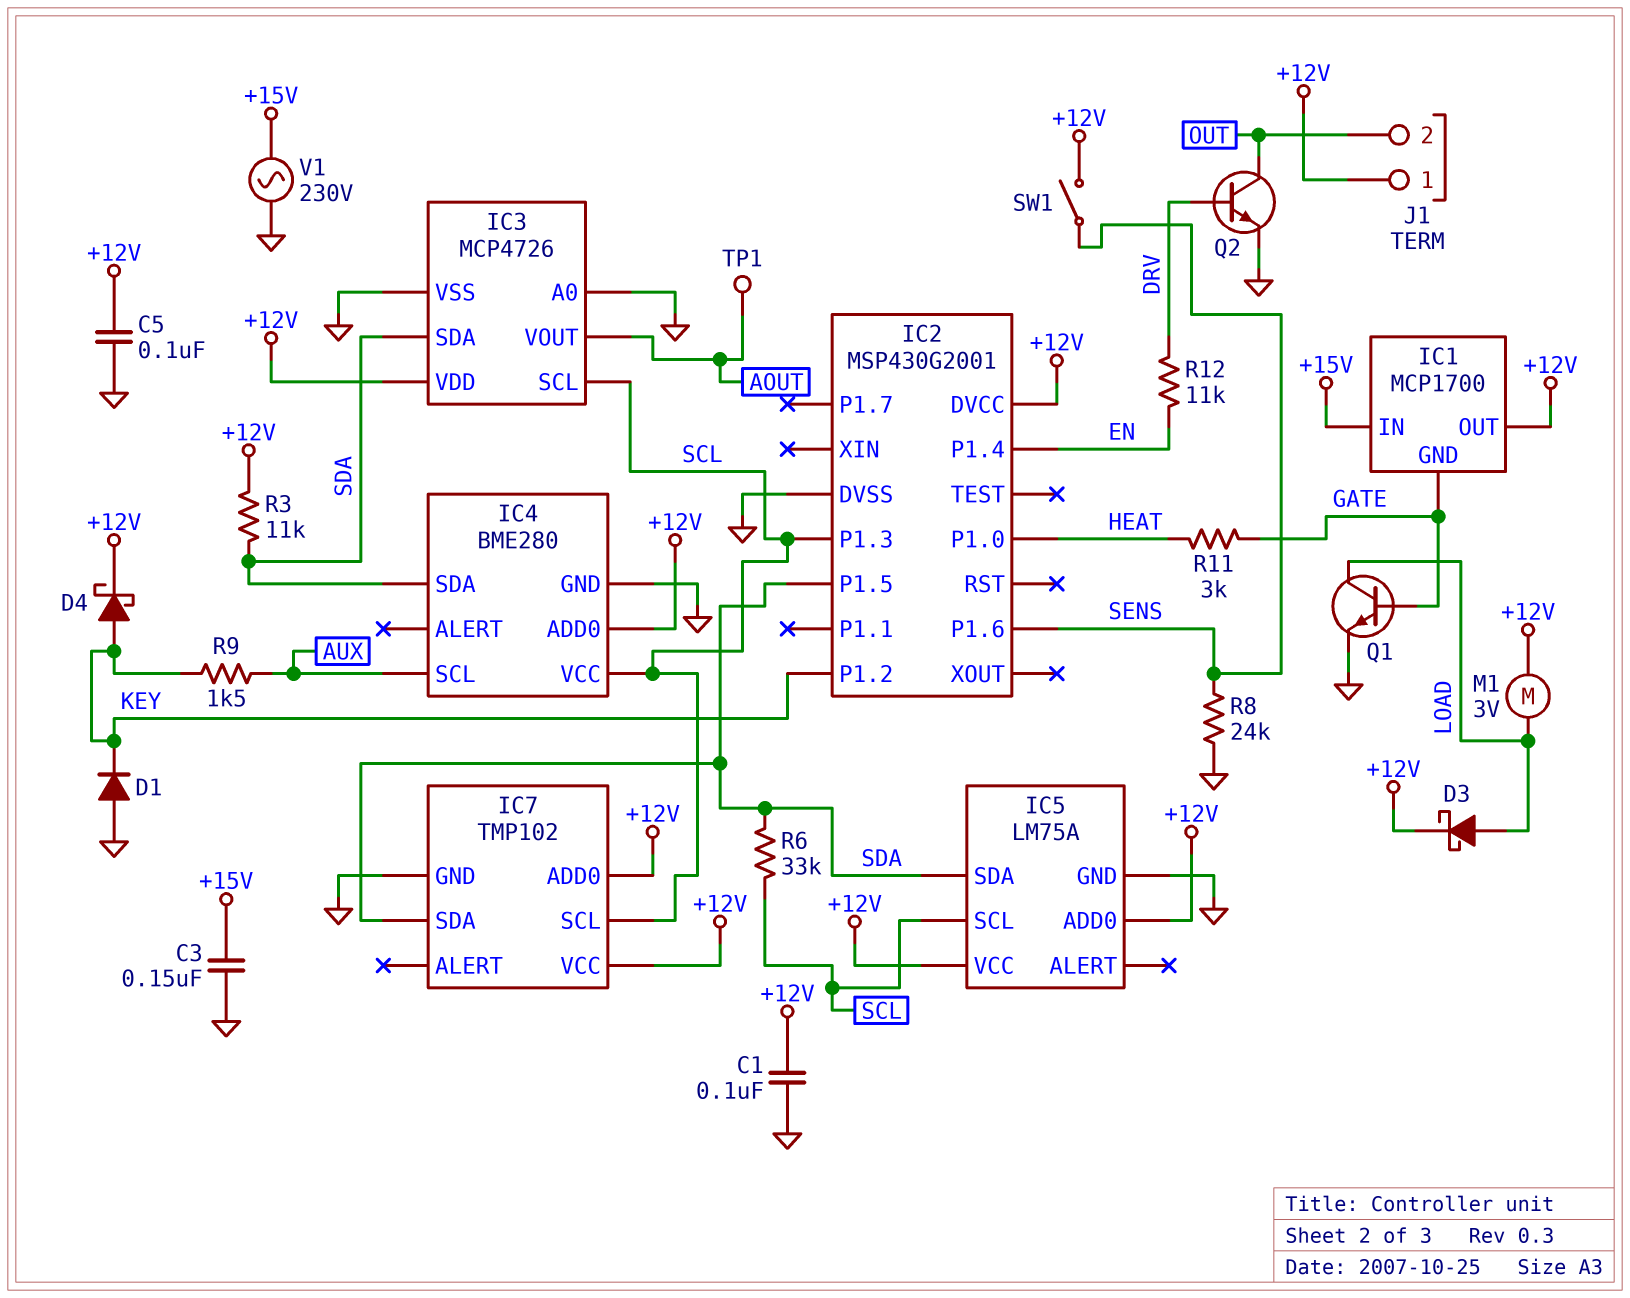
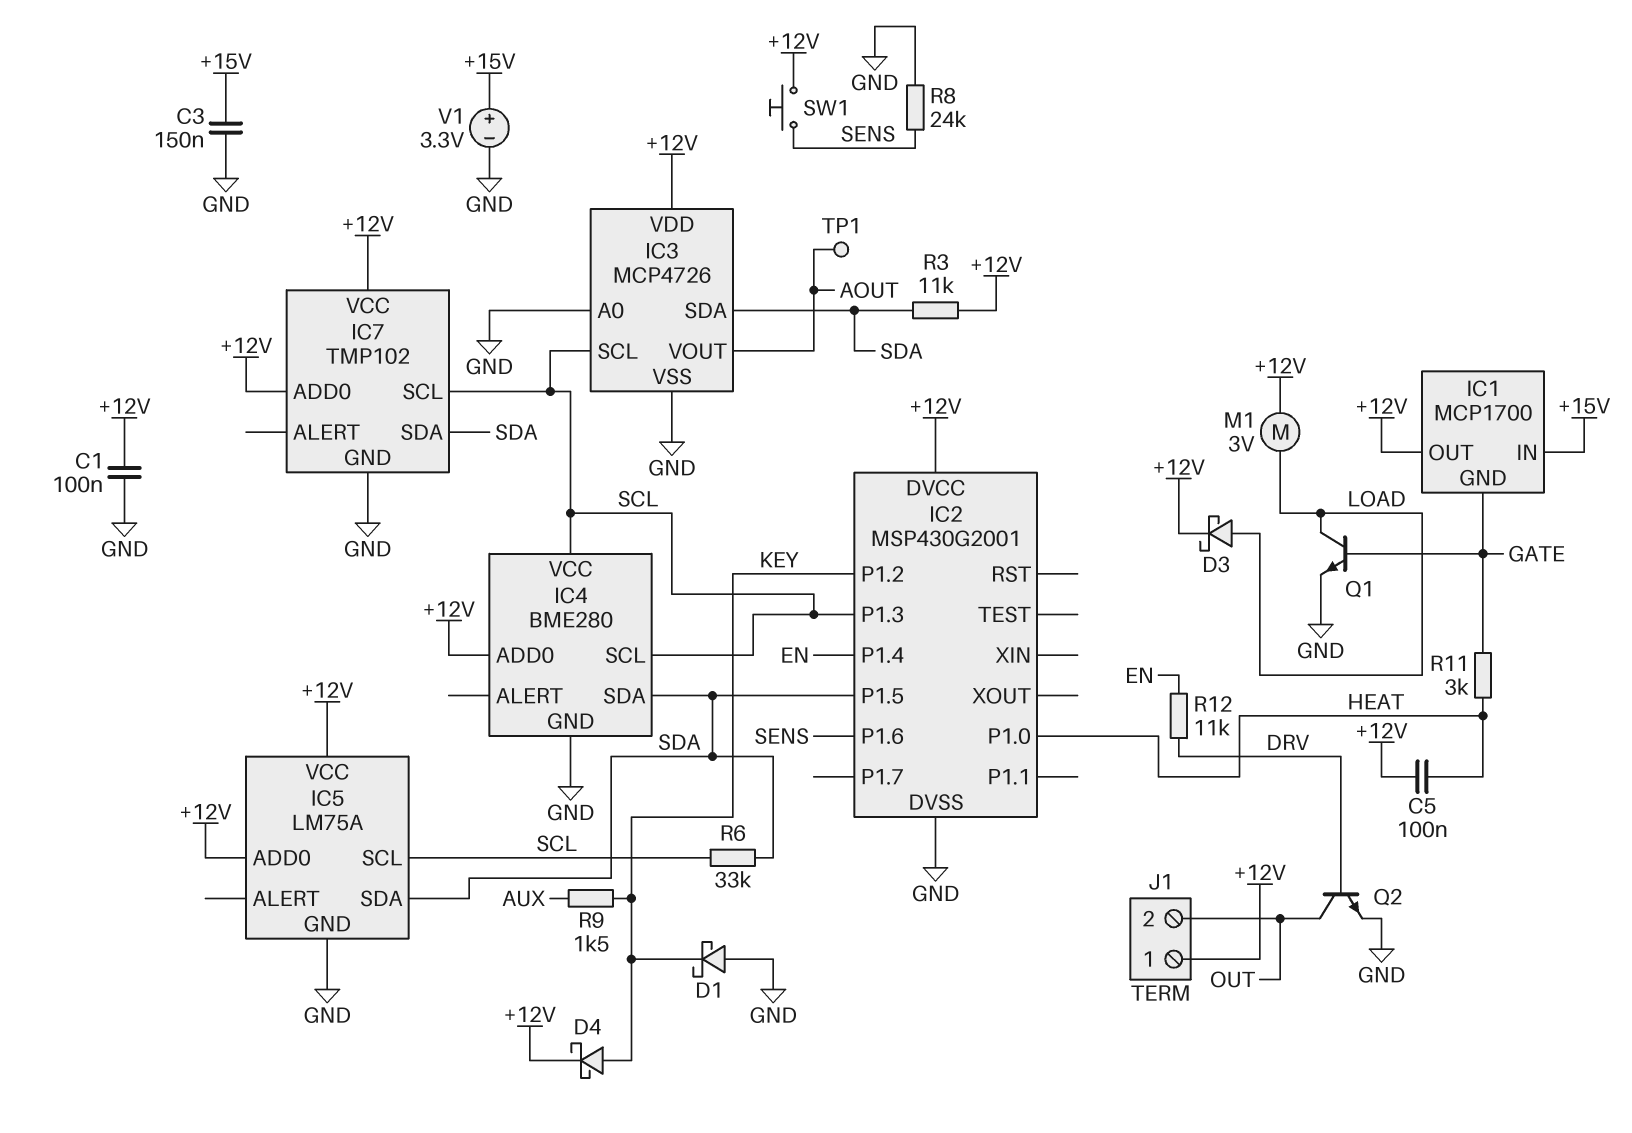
C5: 100nF (+12V, GND) -> 100nF (+12V, HEAT)
D1: diode (A GND, K KEY) -> schottky (A GND, K KEY)
IC4 pin SCL: AUX -> SCL
SW1: switch (+12V, SENS) -> button (+12V, SENS)
V1: AC 230V (+15V, GND) -> 3.3V (plus +15V, minus GND)

